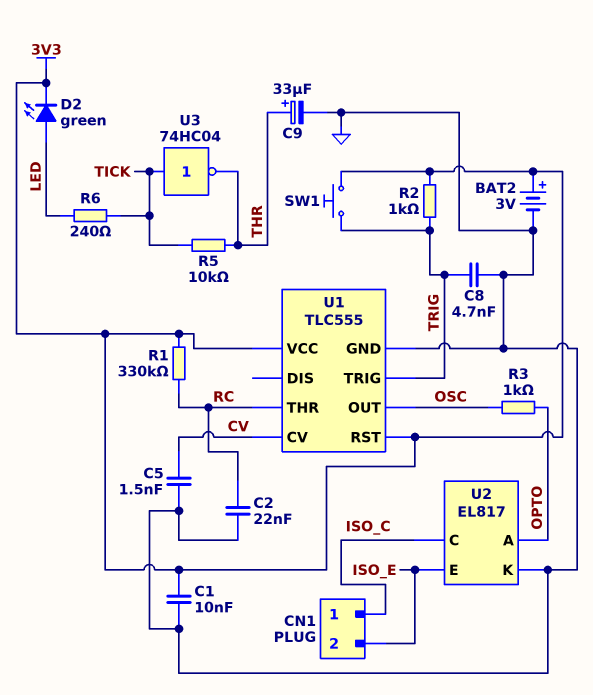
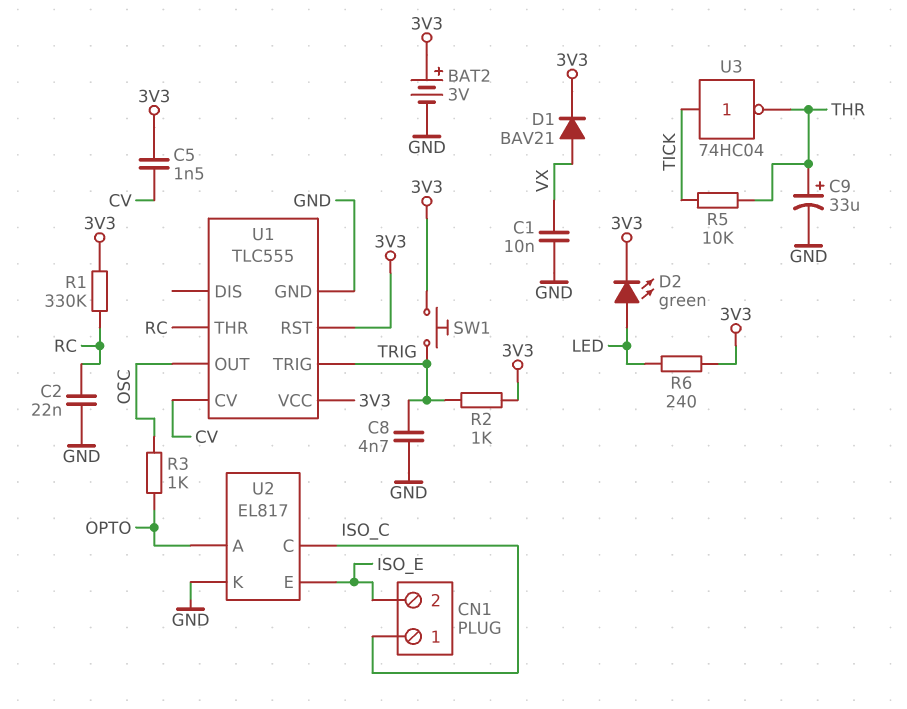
C1: 10nF (3V3, GND) -> 10nF (GND, VX)
C5: 1.5nF (CV, GND) -> 1.5nF (3V3, CV)
D1: none -> diode BAV21 (A VX, K 3V3)
R6: 240 (LED, TICK) -> 240 (3V3, LED)

